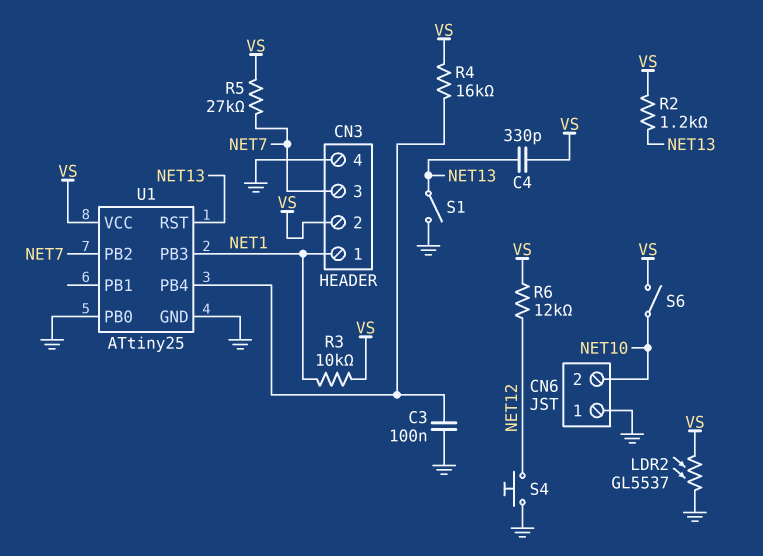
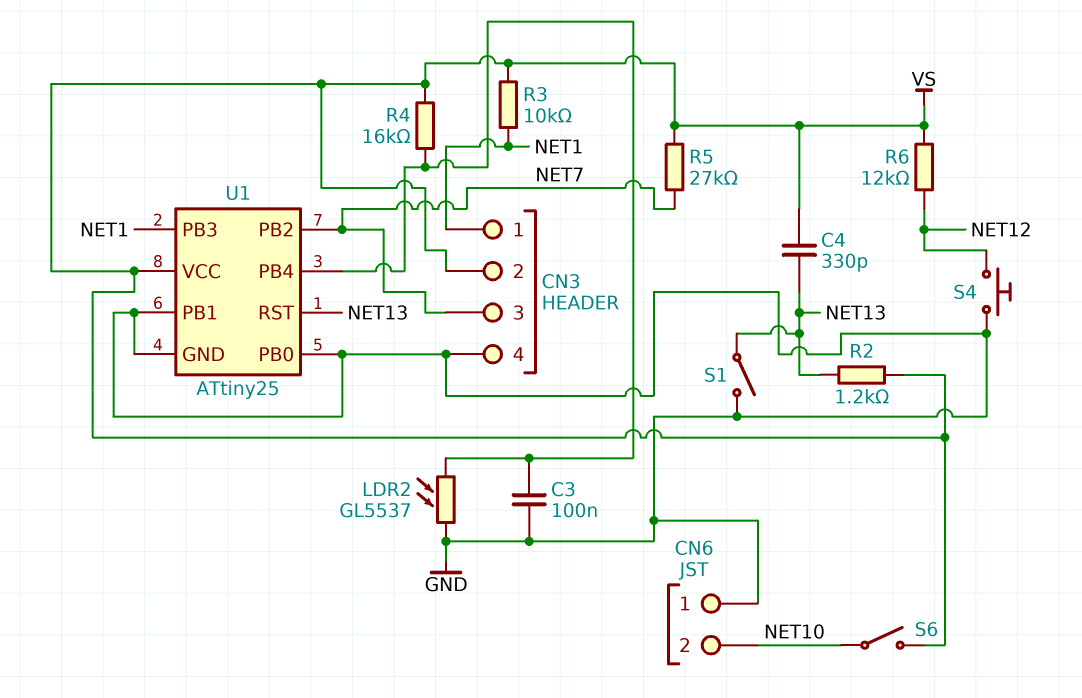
LDR2: GL5537 (GND, VS) -> GL5537 (GND, U1/PB4)
U1 pin PB1: none -> GND

